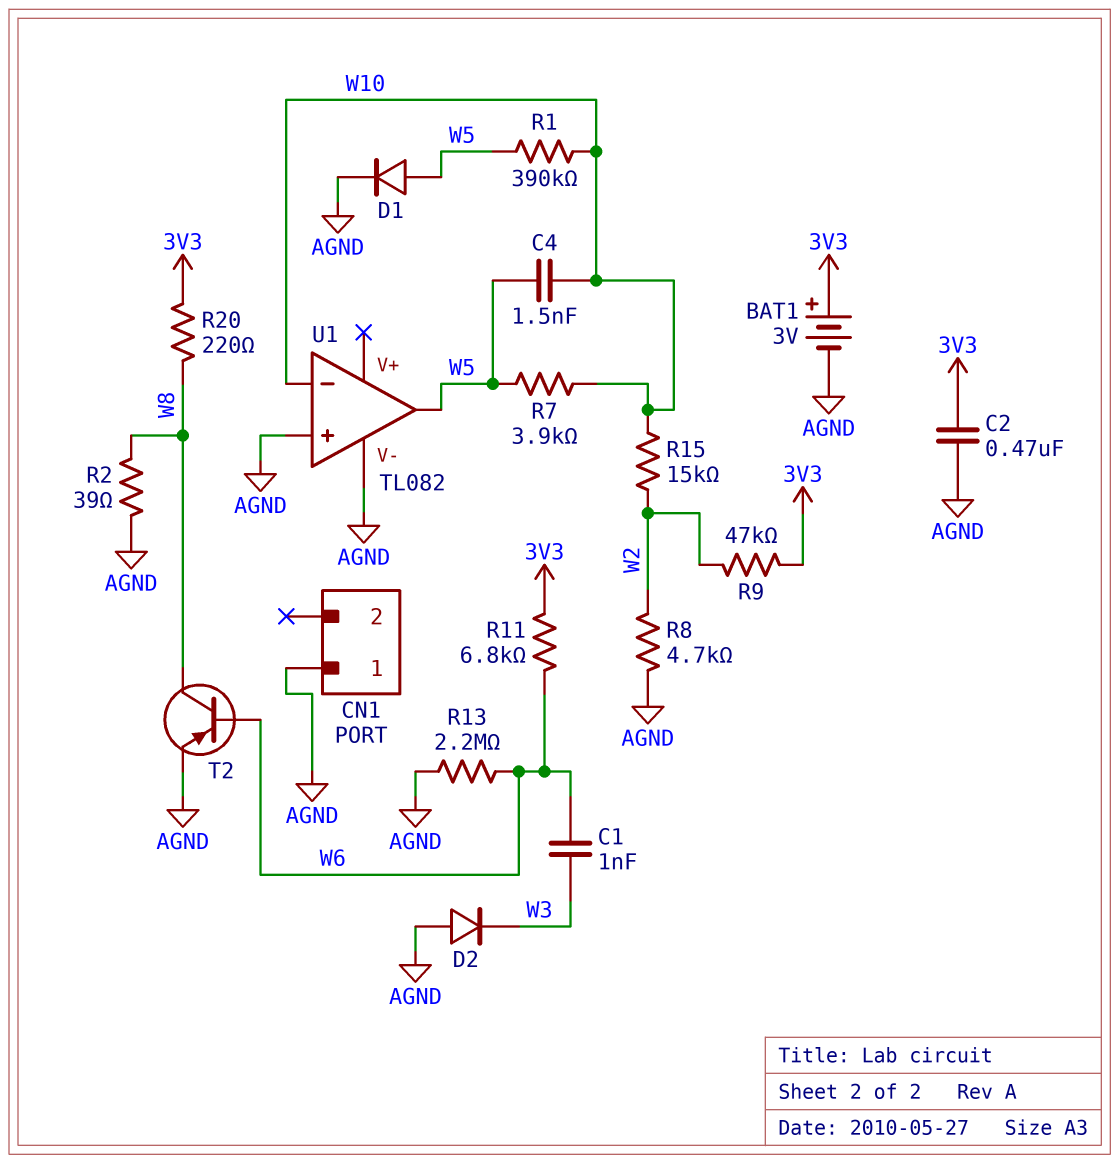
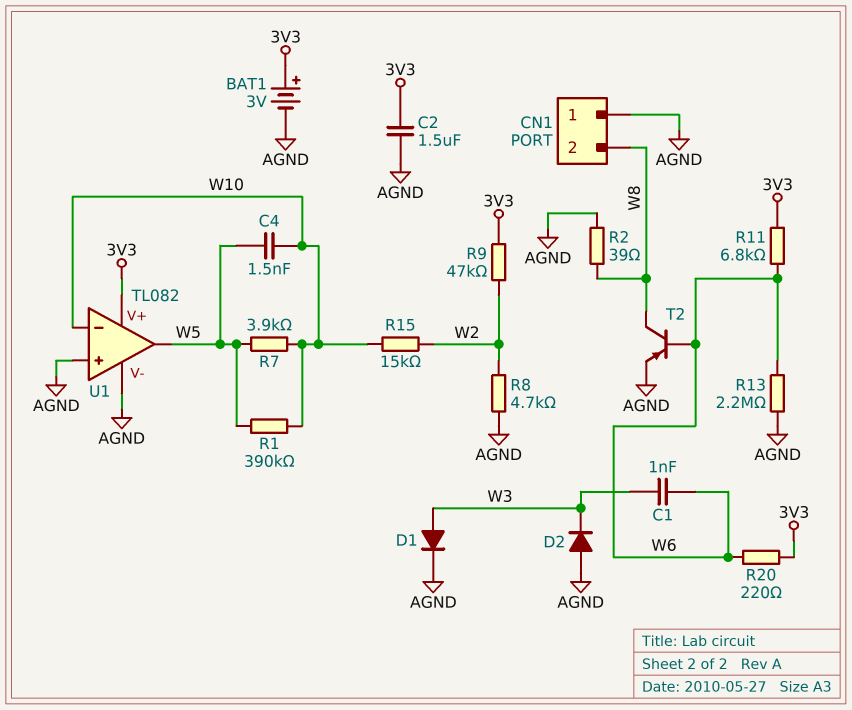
C2: 470nF (3V3, AGND) -> 1.5uF (3V3, AGND)
CN1 pin 2: none -> W8
D1: diode (A W5, K AGND) -> diode (A W3, K AGND)
R20: 220 (3V3, W8) -> 220 (3V3, W6)
U1 pin V+: none -> 3V3

